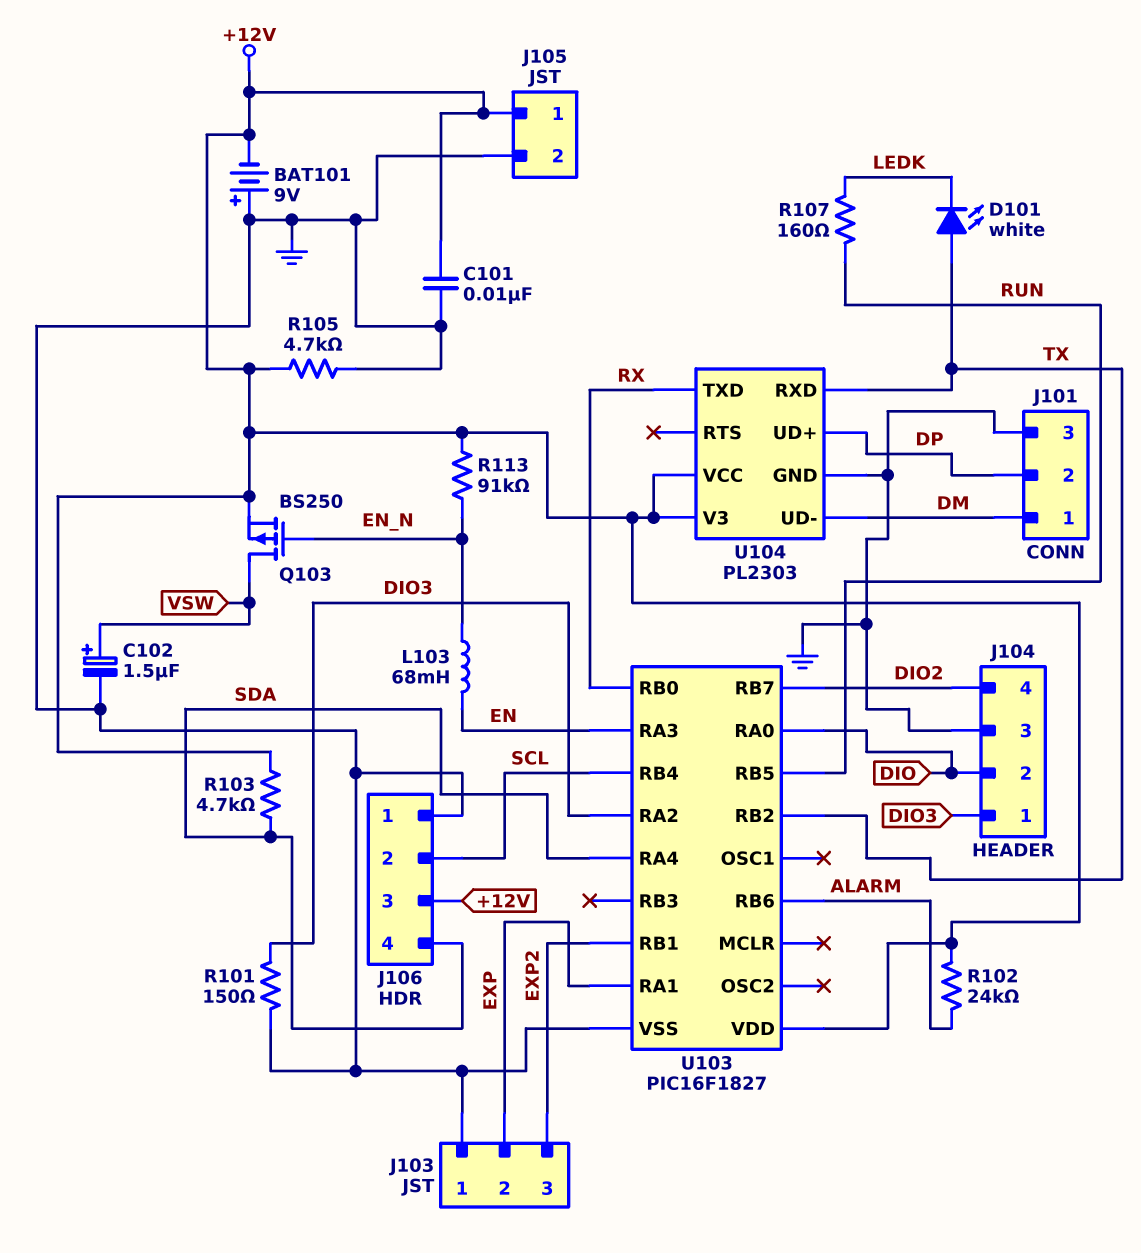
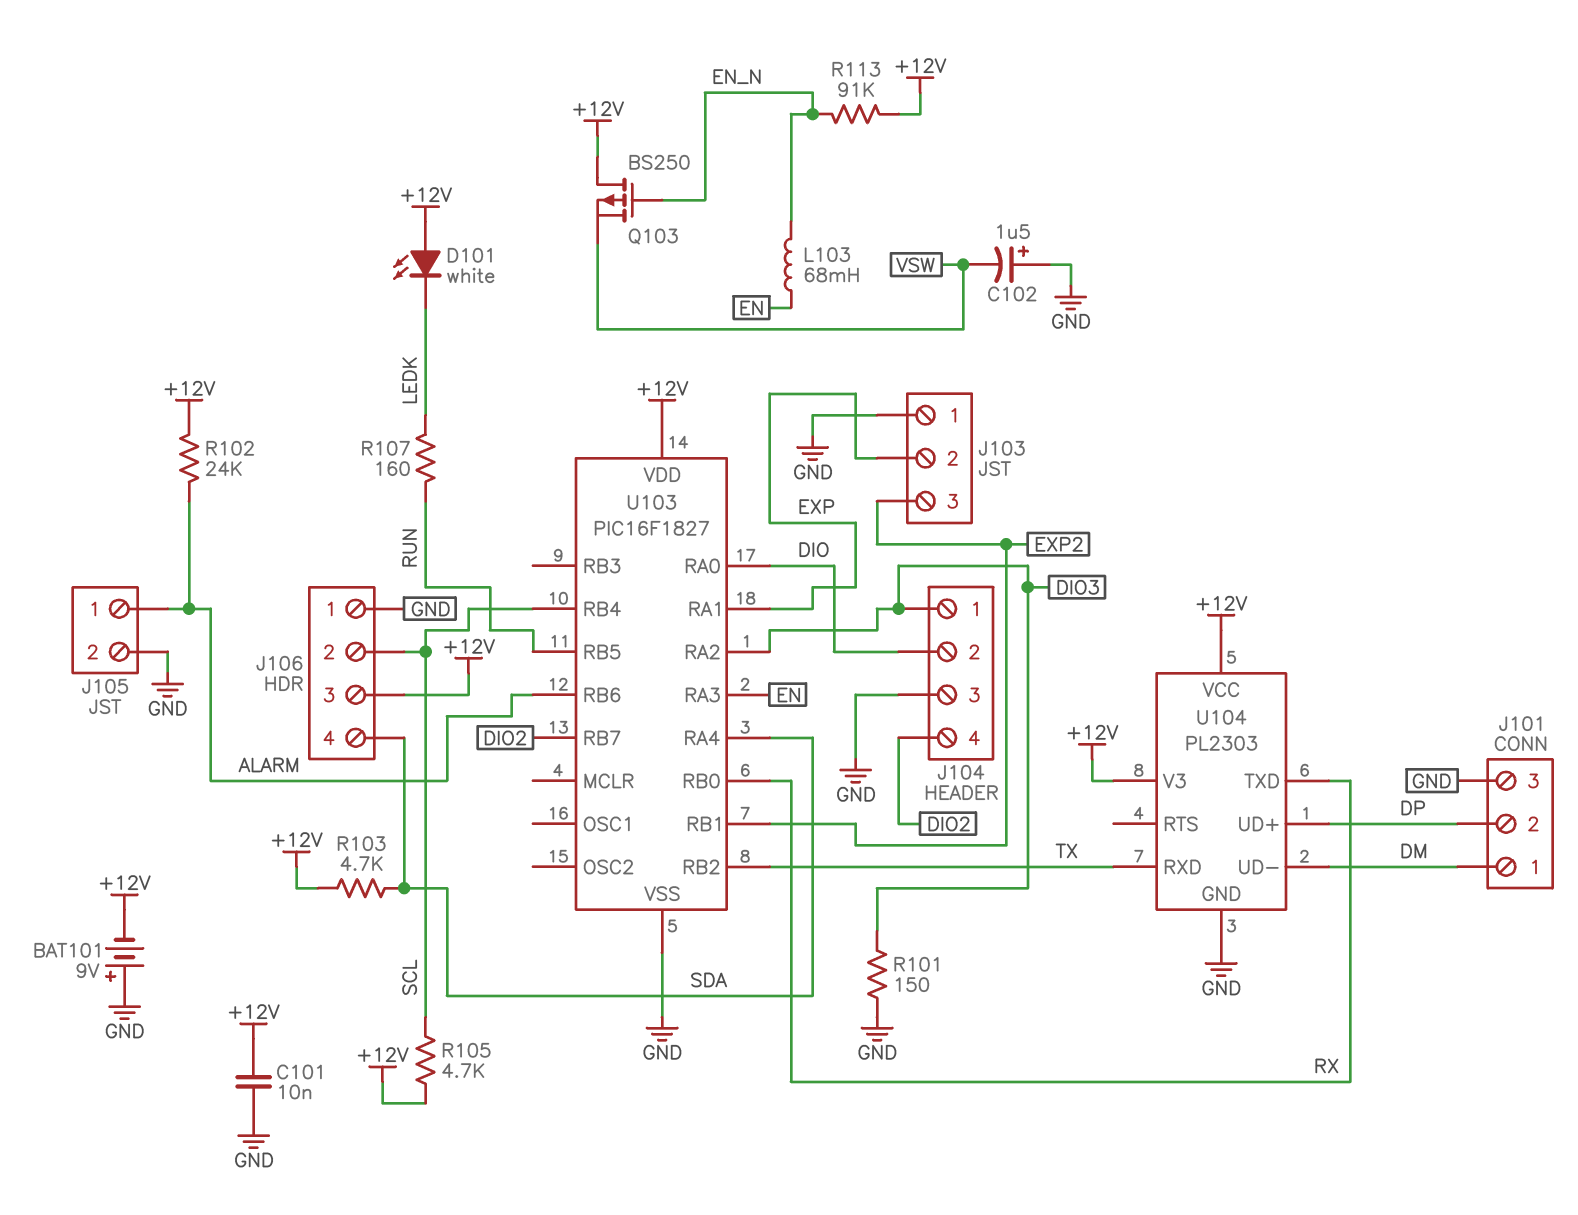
C102: 1.5uF (plus VSW, minus GND) -> 1.5uF (plus GND, minus VSW)
D101: LED white (A TX, K LEDK) -> LED white (A +12V, K LEDK)
J105 pin 1: +12V -> ALARM
Q103: PMOS BS250 (G EN_N, D VSW, S +12V) -> PMOS BS250 (G EN_N, D +12V, S VSW)
R105: 4.7k (+12V, GND) -> 4.7k (+12V, SCL)

